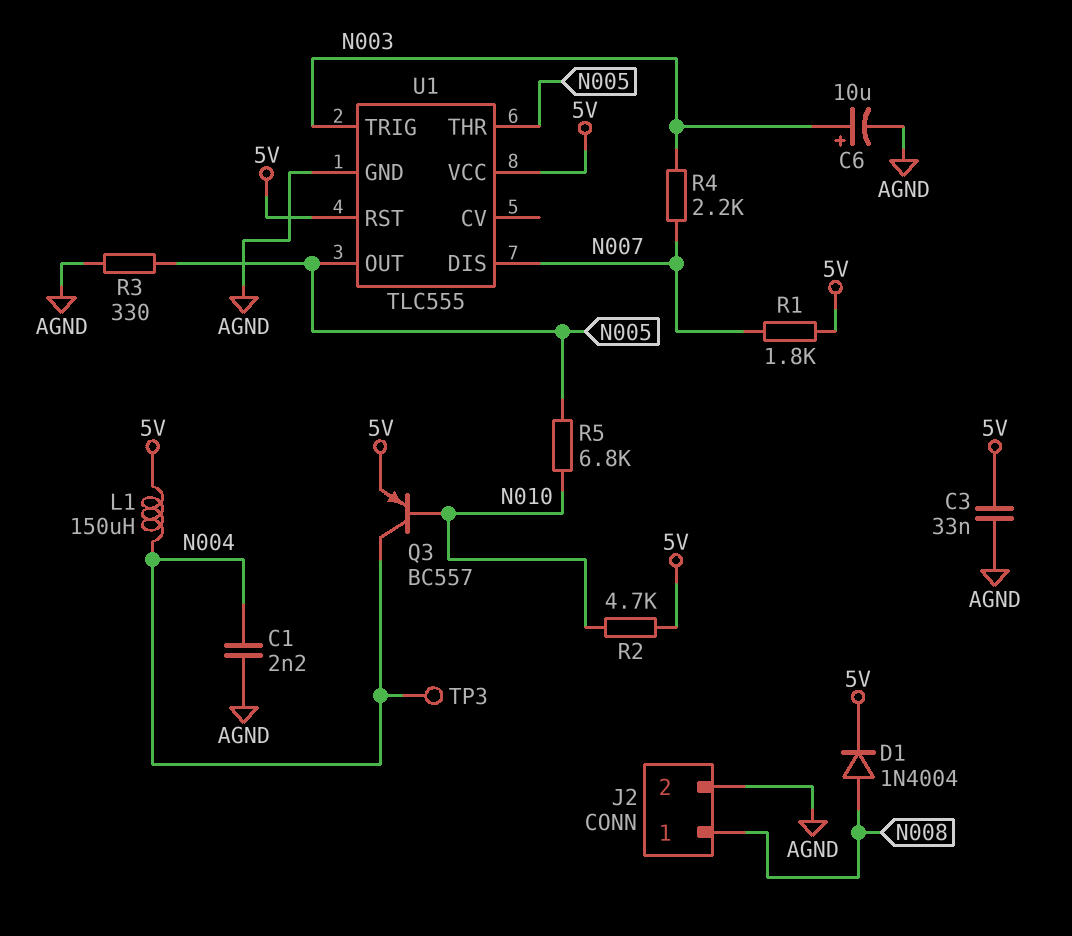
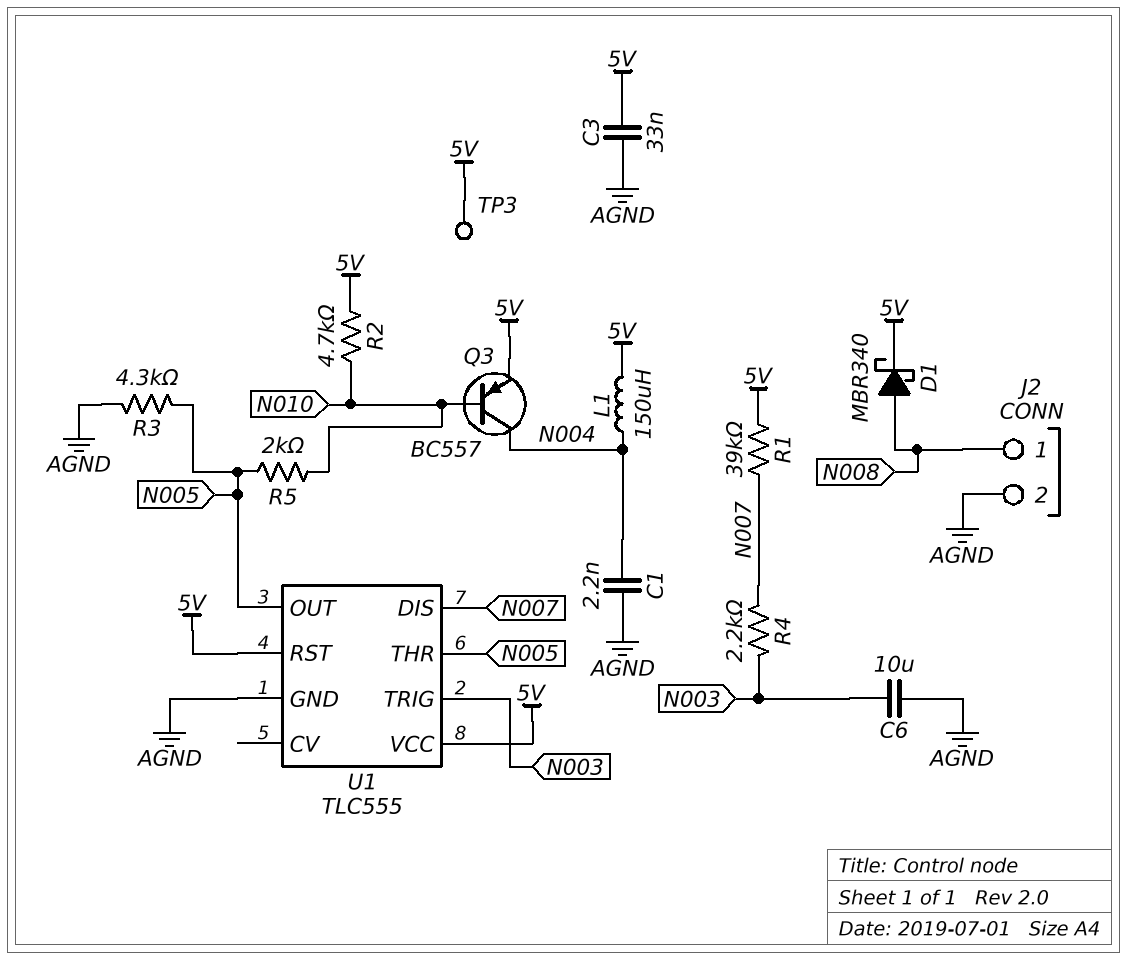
C6: 10uF (plus N003, minus AGND) -> 10uF (AGND, N003)
D1: diode 1N4004 (A N008, K 5V) -> schottky MBR340 (A N008, K 5V)
R1: 1.8k (5V, N007) -> 39k (5V, N007)
R3: 330 (AGND, N005) -> 4.3k (AGND, N005)
R5: 6.8k (N005, N010) -> 2k (N005, N010)
TP3: test point (N004) -> test point (5V)

